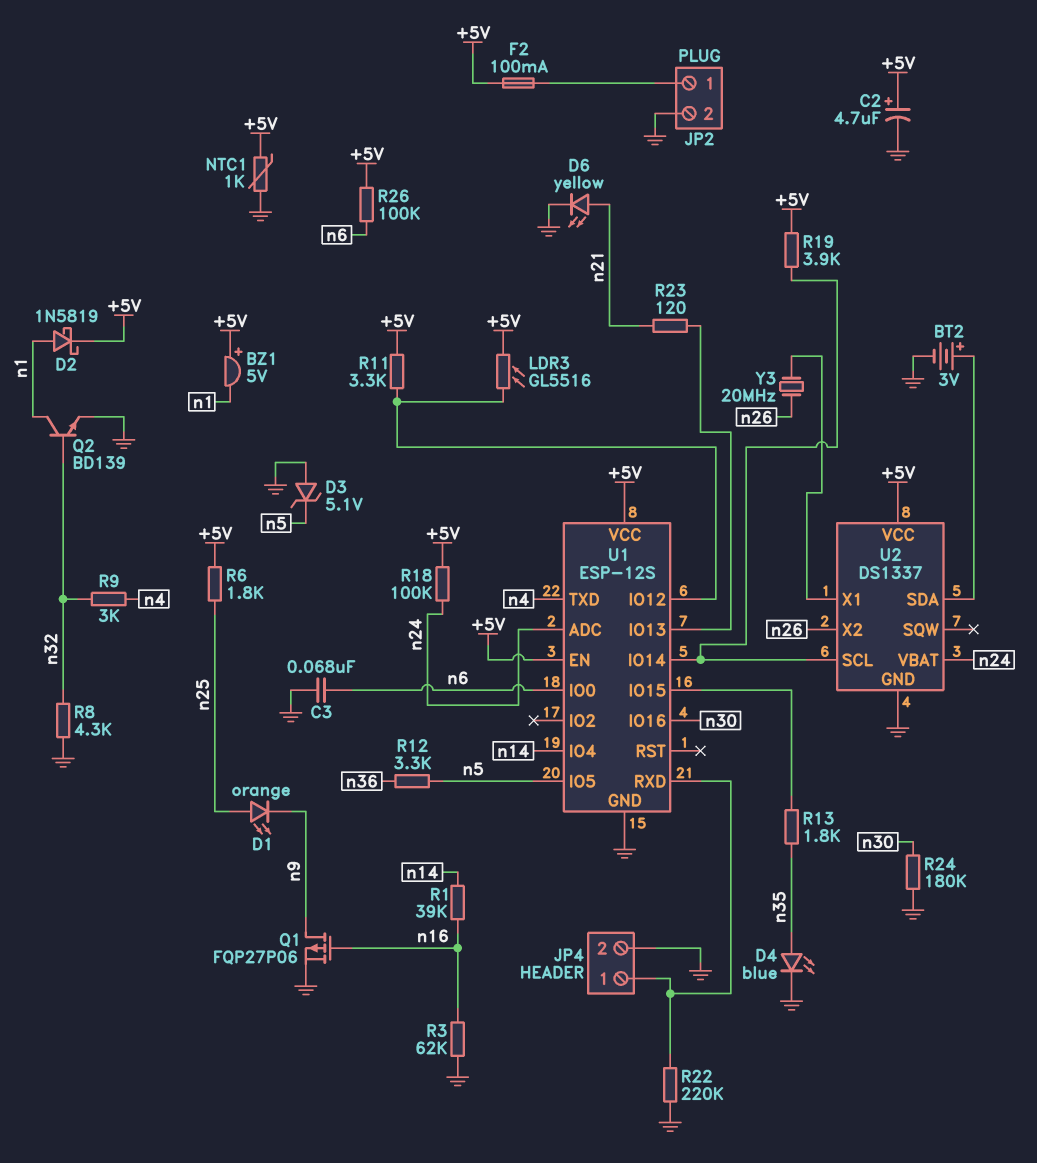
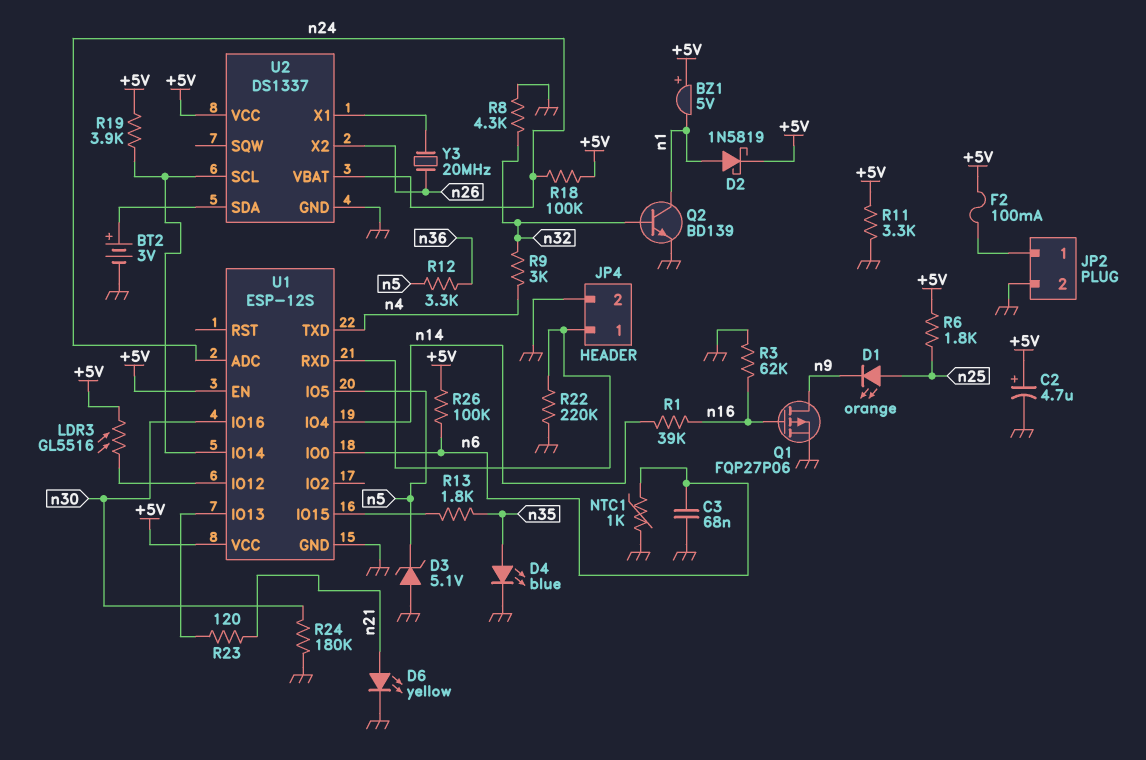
NTC1: 1k (+5V, GND) -> 1k (GND, n6)
R11: 3.3k (+5V, U1/IO12) -> 3.3k (+5V, GND)

